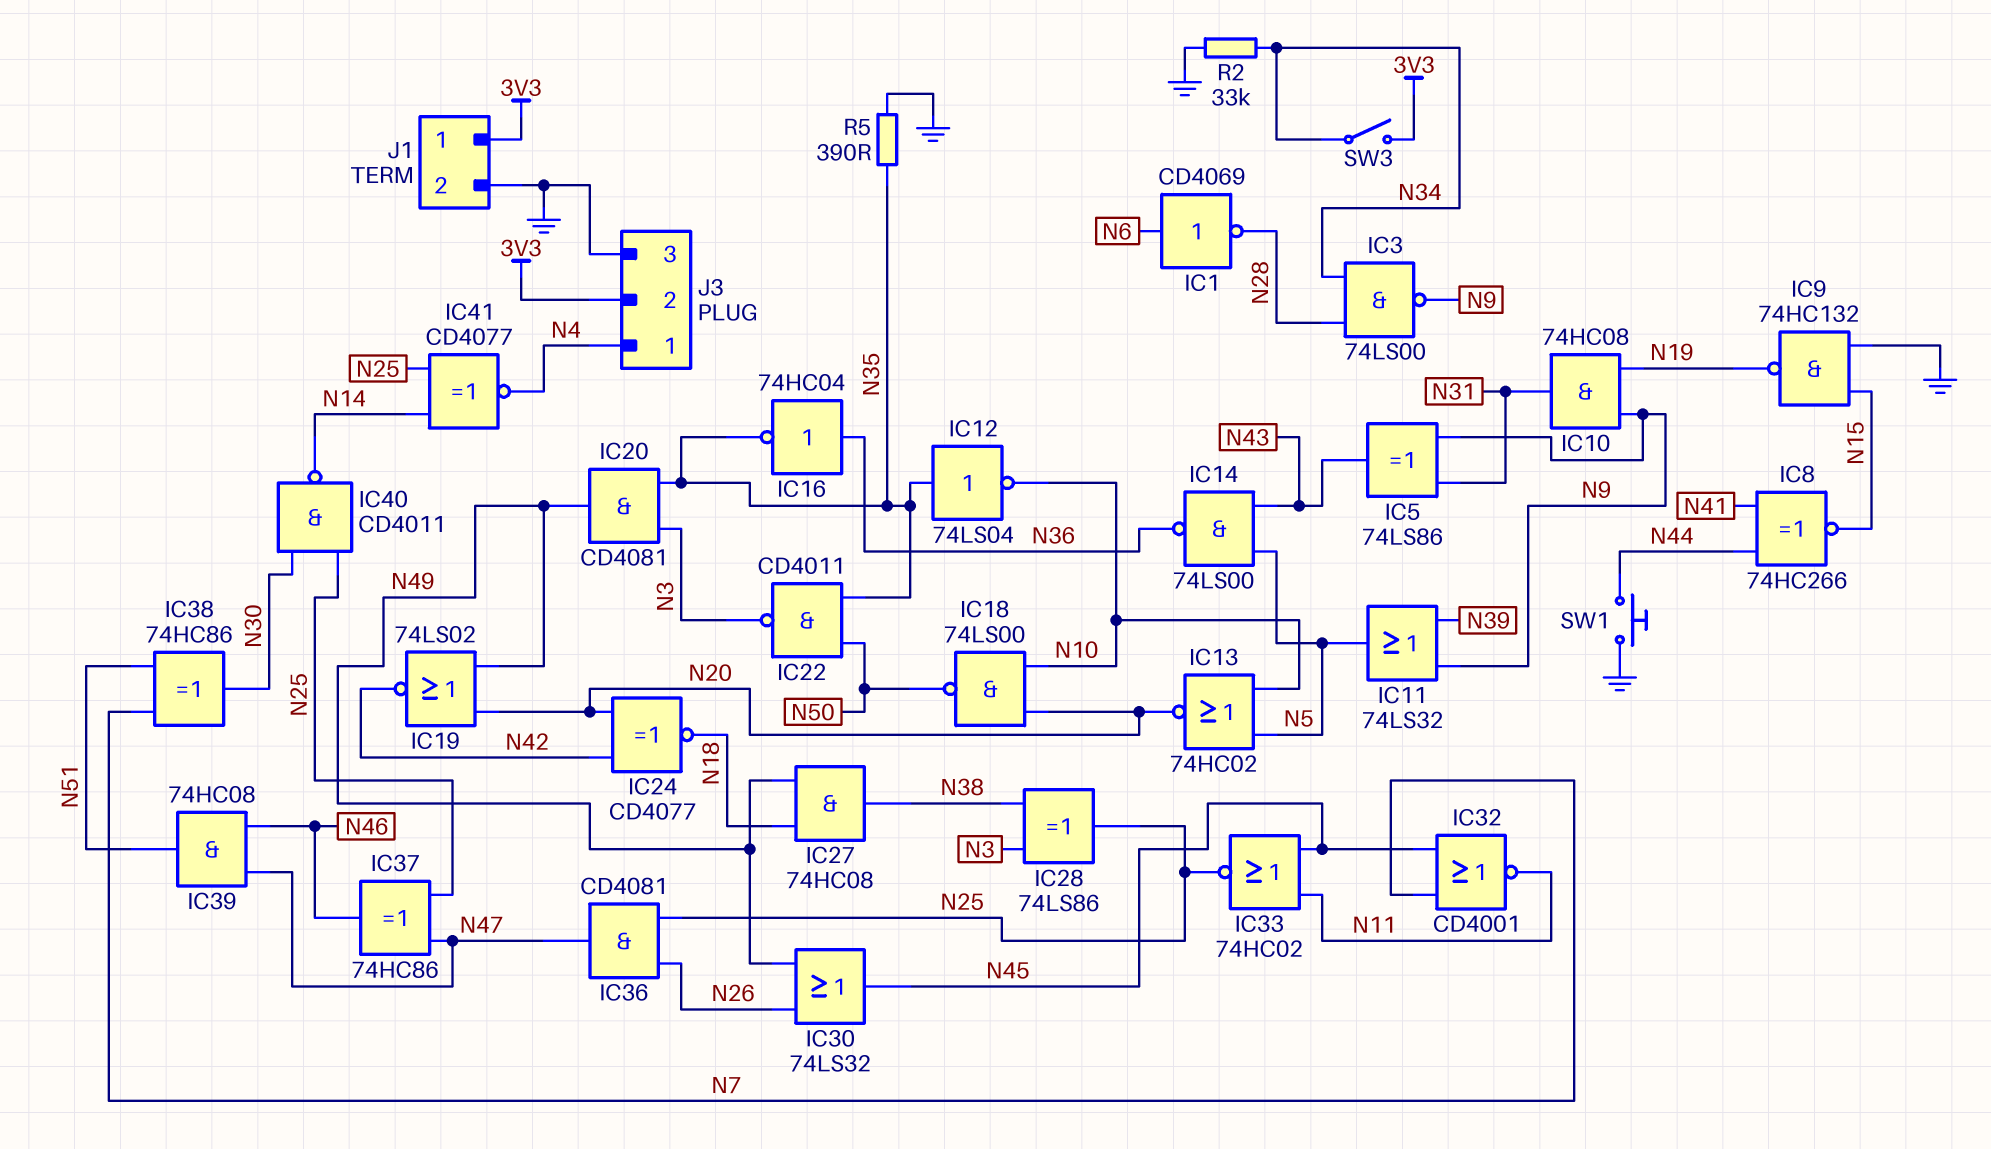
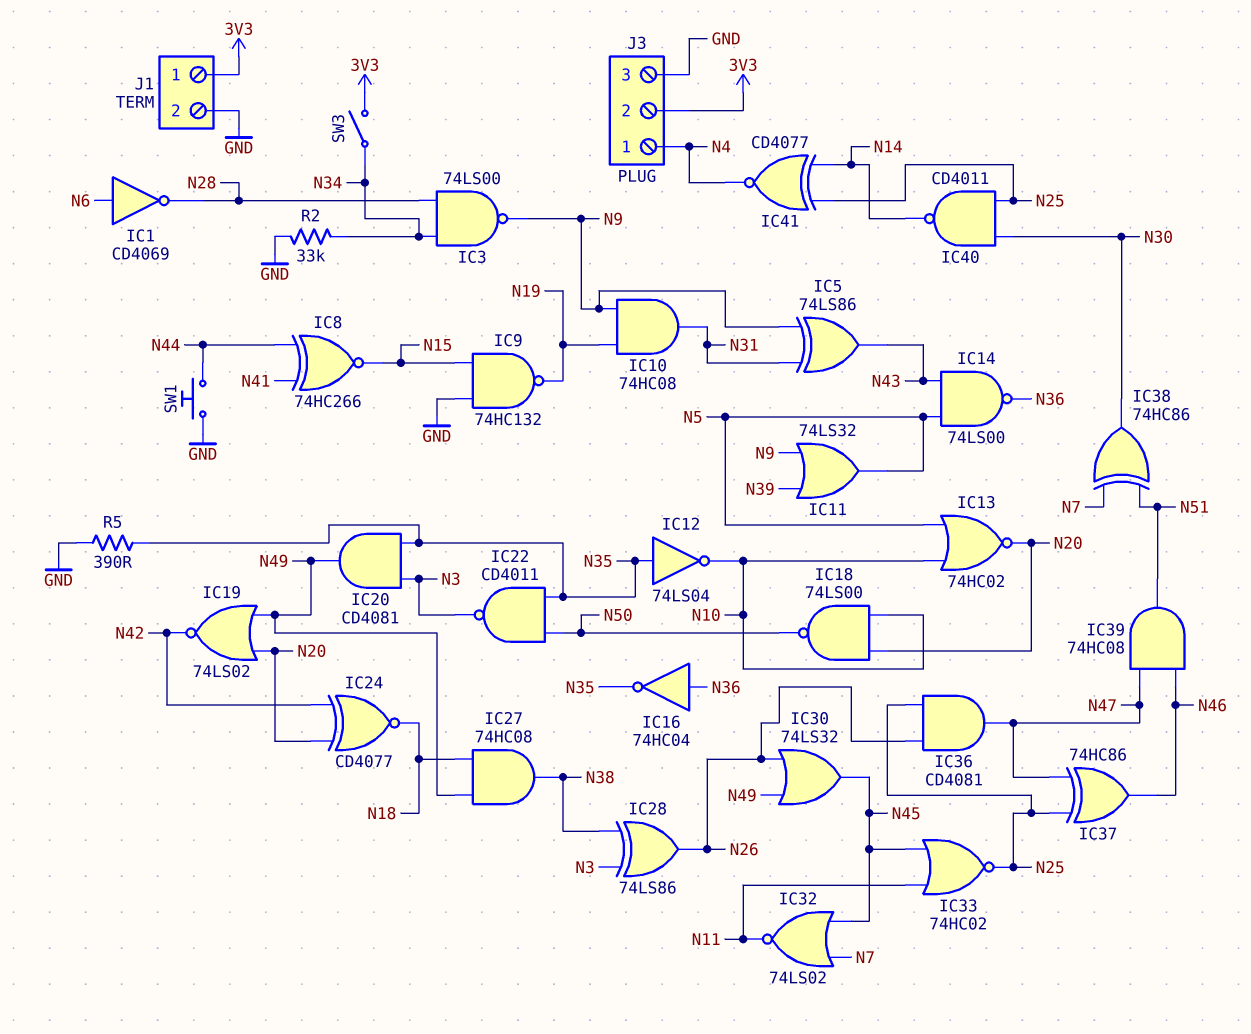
IC28: XOR 74LS86 (in N3, in N38, out N25) -> XOR 74LS86 (in N3, in N38, out N26)
IC32: NOR CD4001 (in N7, in N45, out N11) -> NOR 74LS02 (in N7, in N45, out N11)

